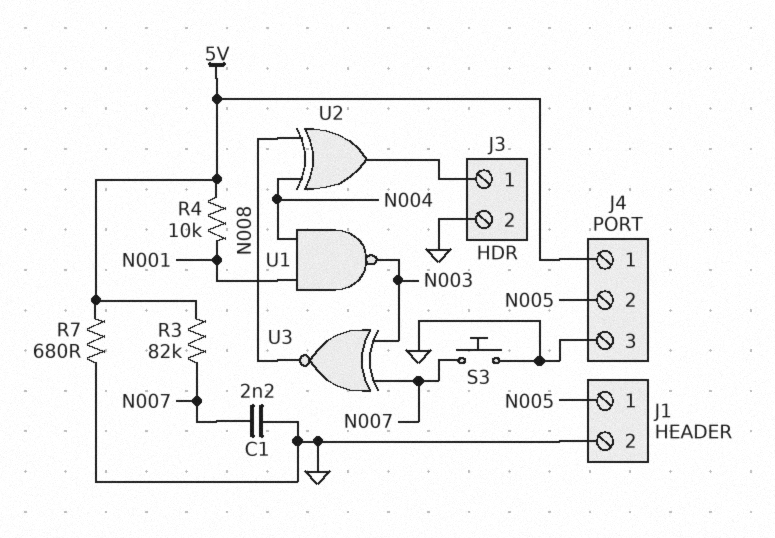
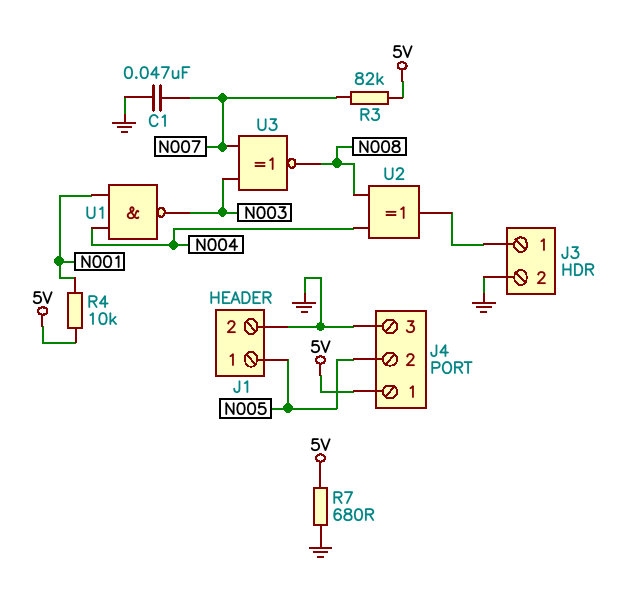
C1: 2.2nF (GND, N007) -> 47nF (GND, N007)
S3: button (GND, N007) -> none

